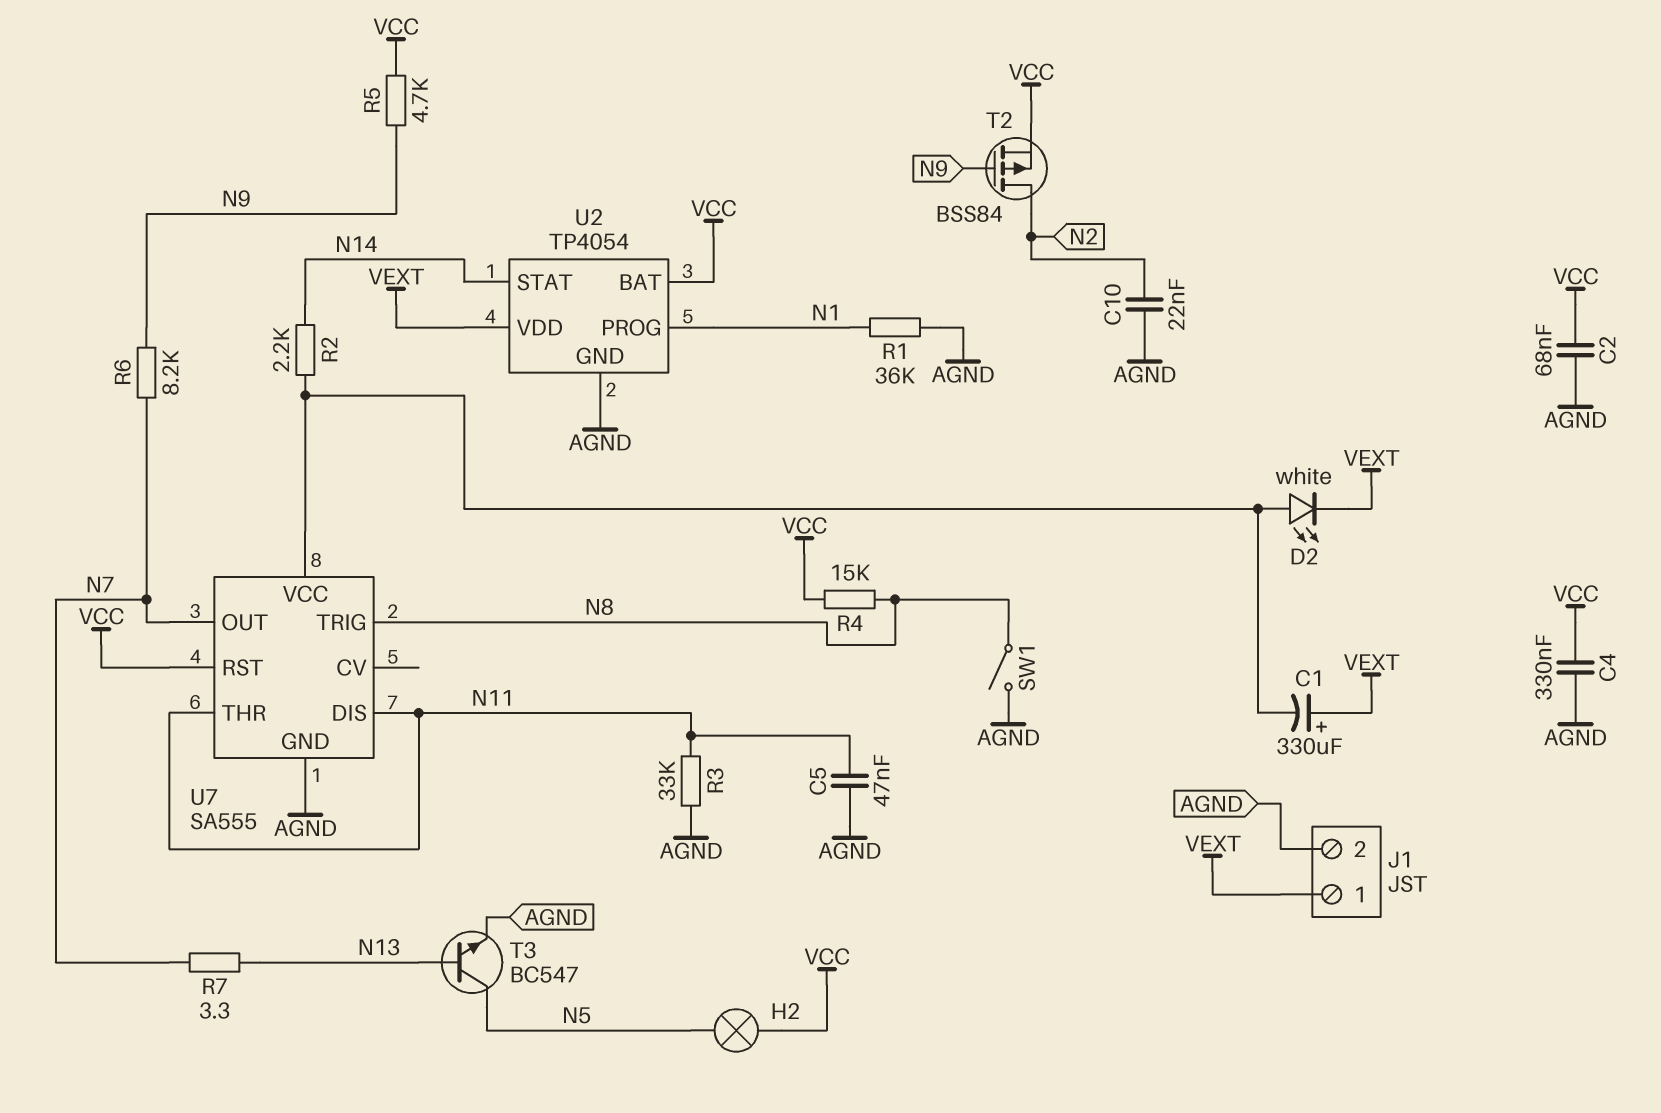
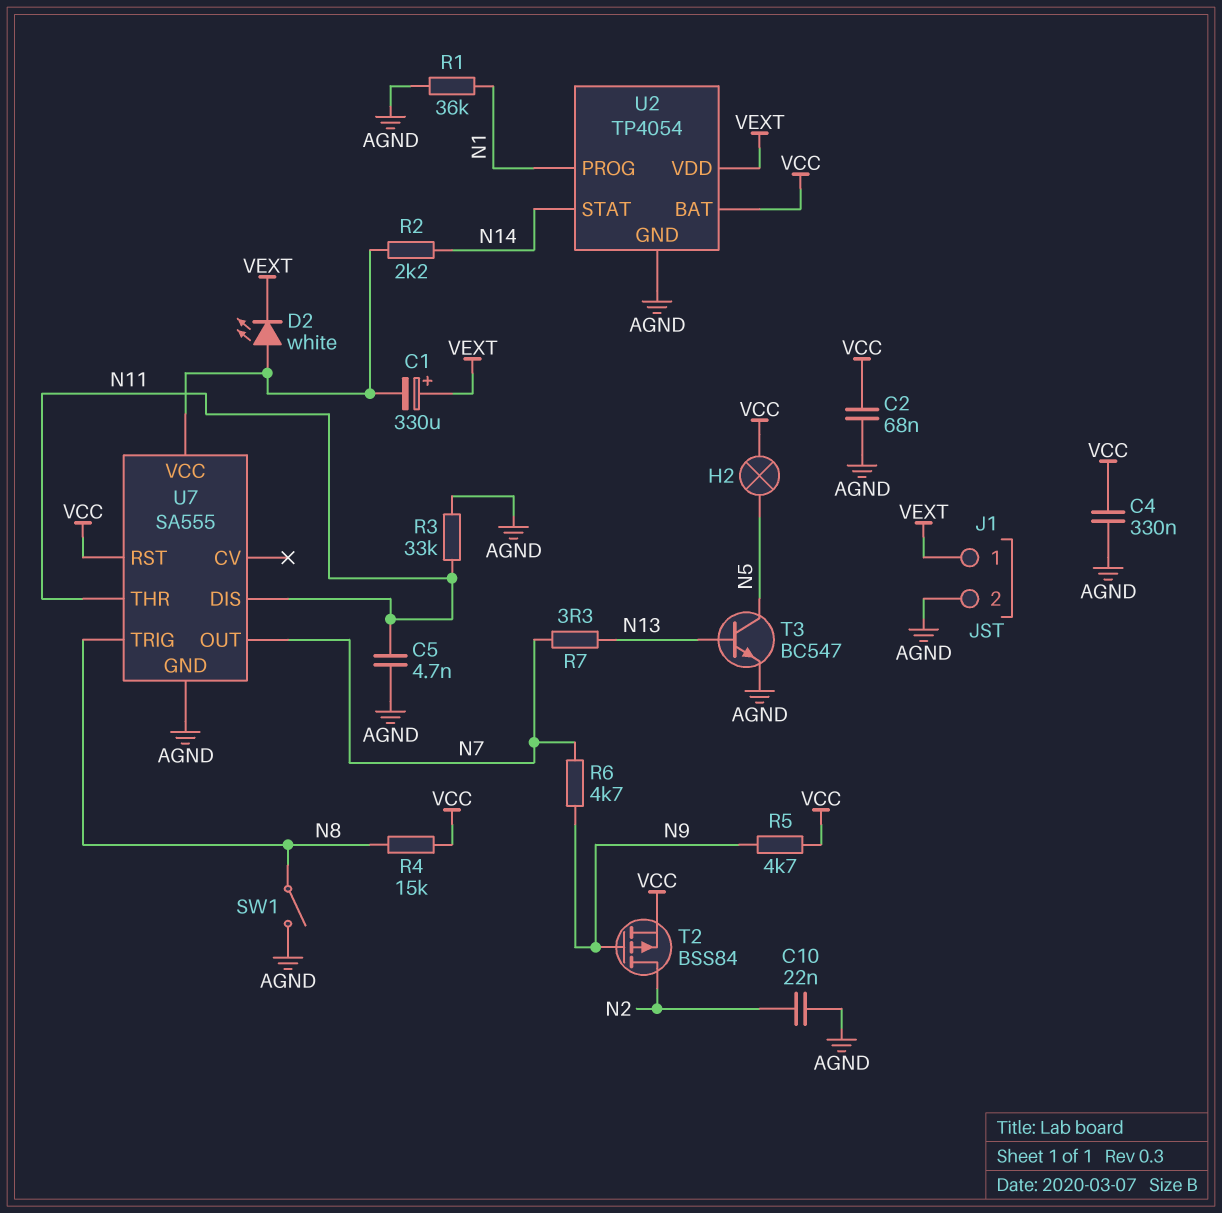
C5: 47nF (AGND, N11) -> 4.7nF (AGND, N11)
R6: 8.2k (N7, N9) -> 4.7k (N7, N9)

